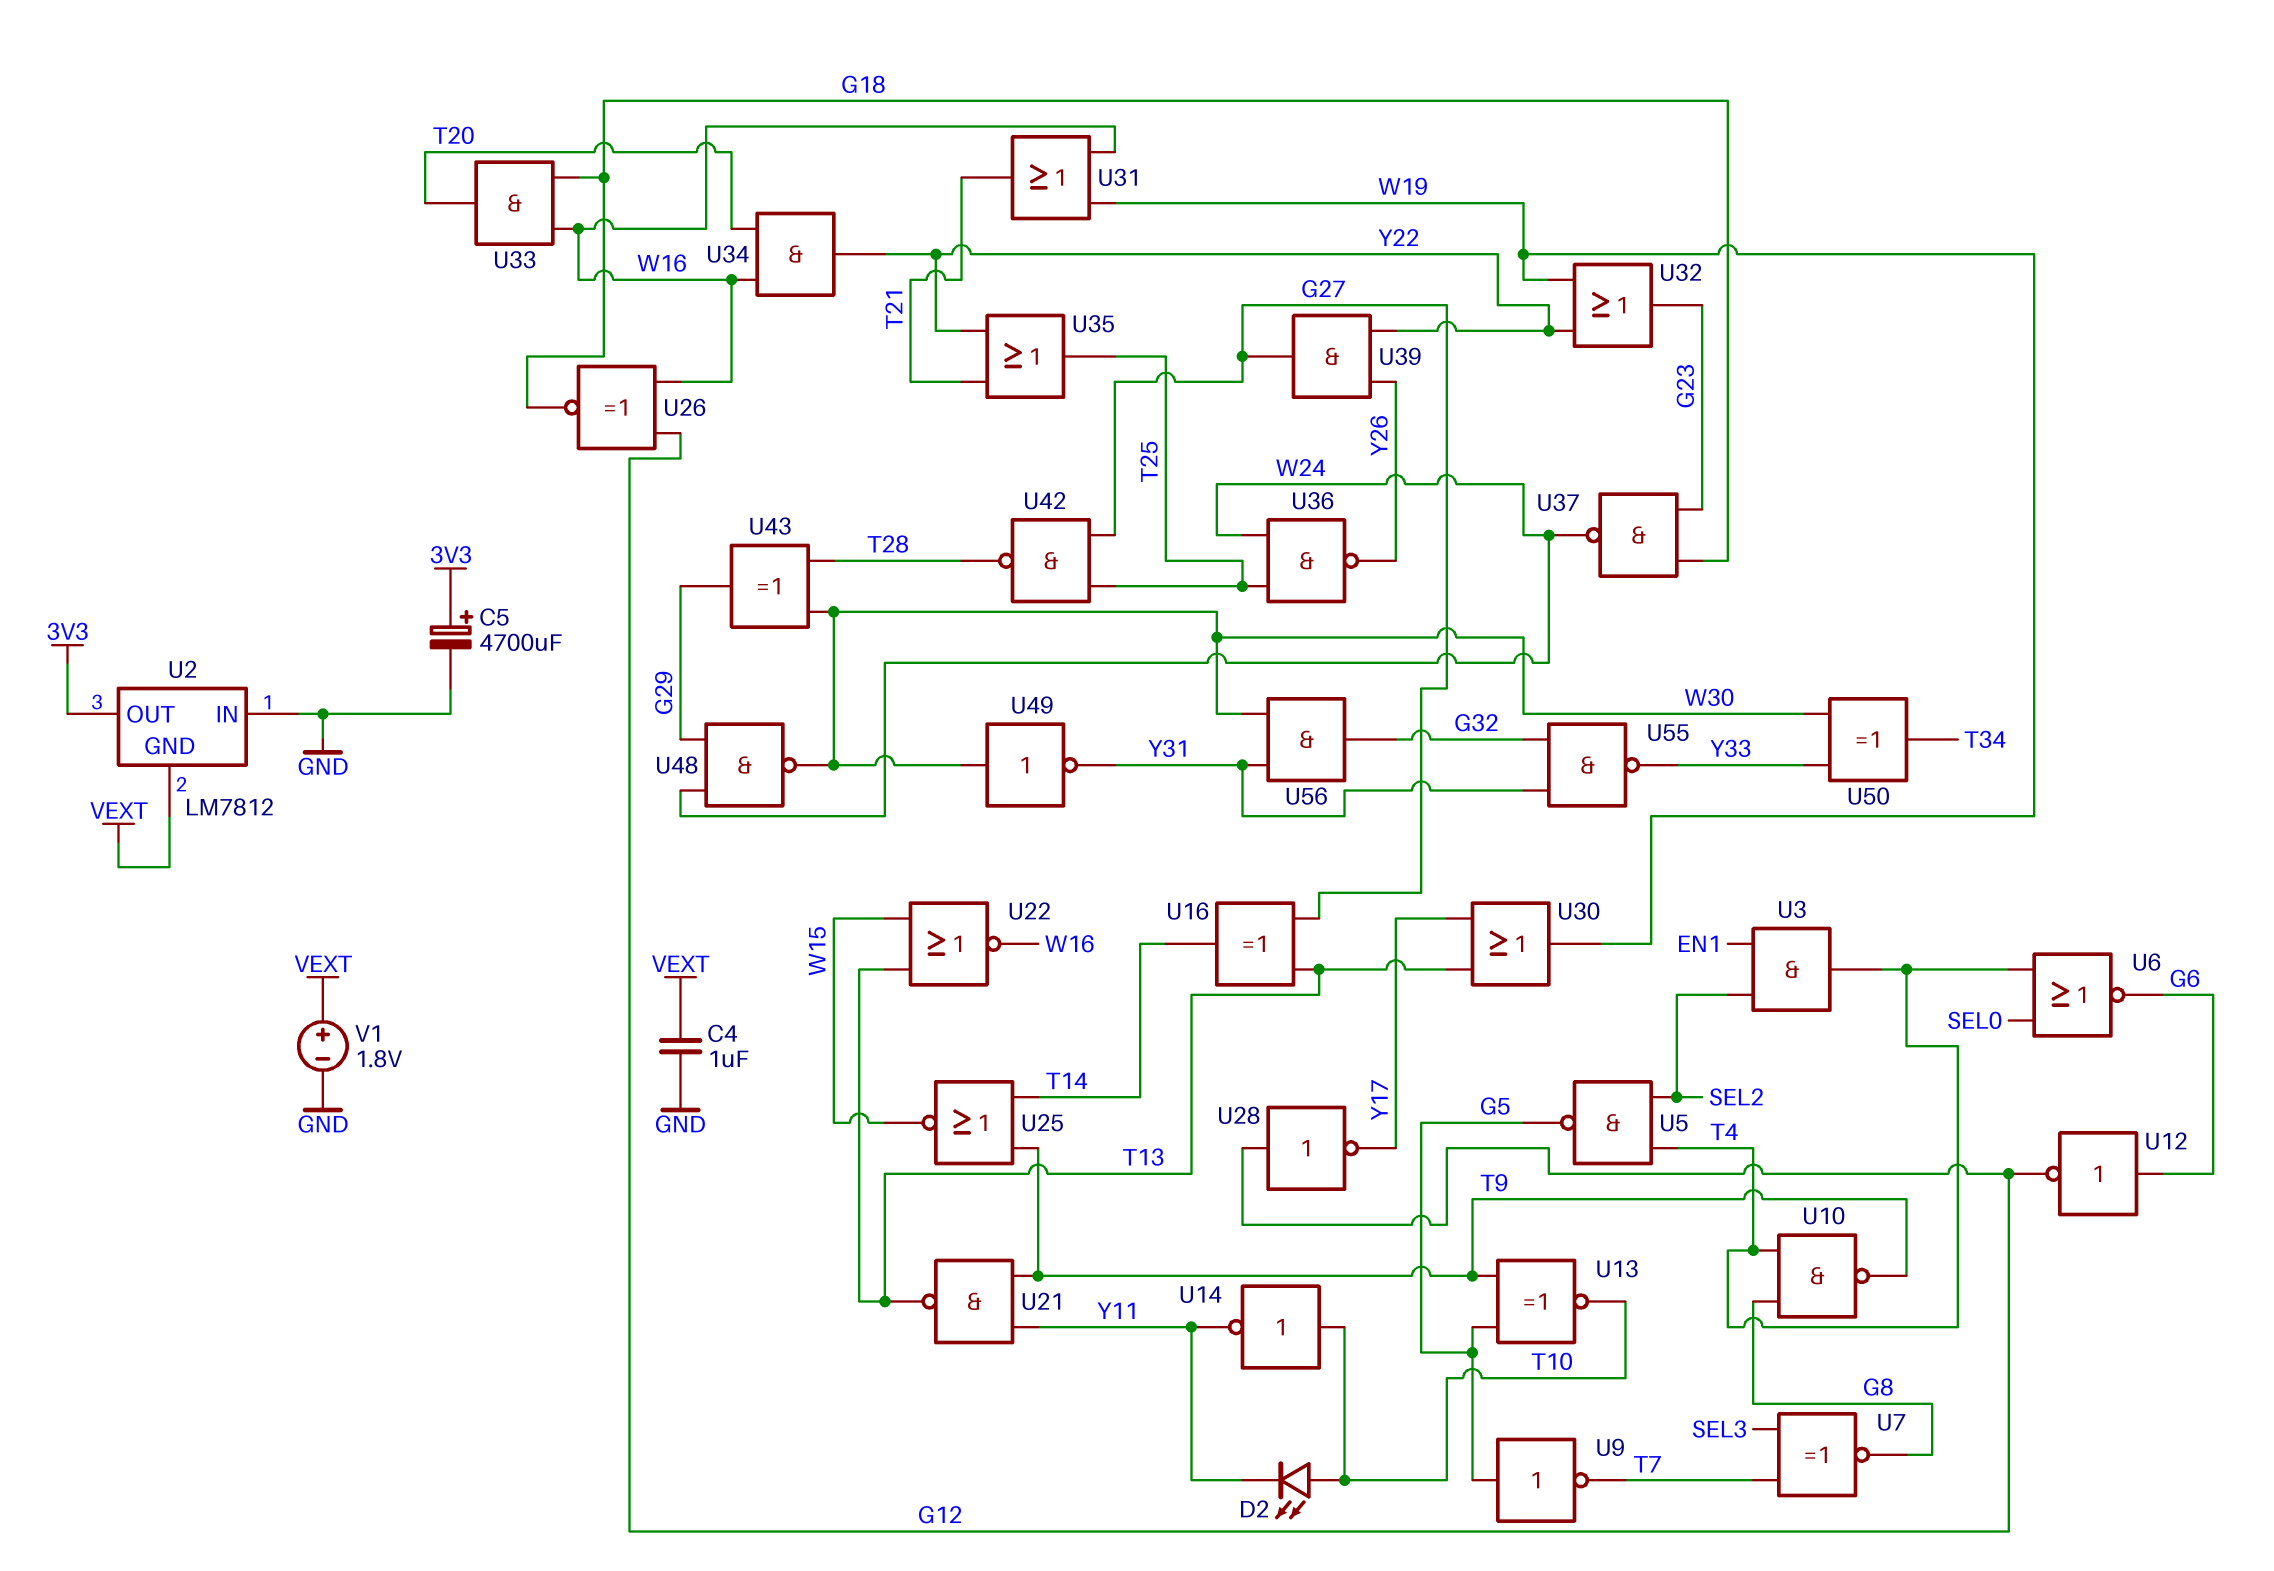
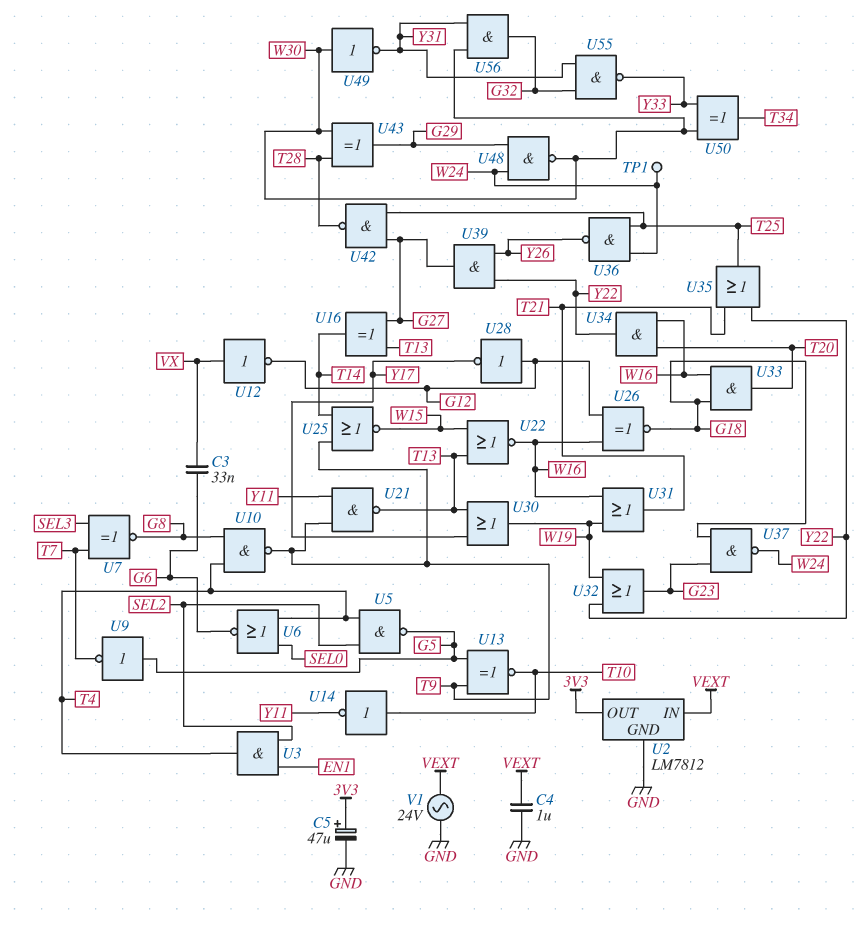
C3: none -> 33nF (G6, VX)
C5: 4700uF (plus 3V3, minus GND) -> 47uF (plus 3V3, minus GND)
D2: LED (A T10, K Y11) -> none
TP1: none -> test point (W24)
U2 pin GND: VEXT -> GND
U2 pin IN: GND -> VEXT
U12: NOT (in G6, out G12) -> NOT (in VX, out G12)
V1: 1.8V (plus VEXT, minus GND) -> AC 24V (GND, VEXT)

